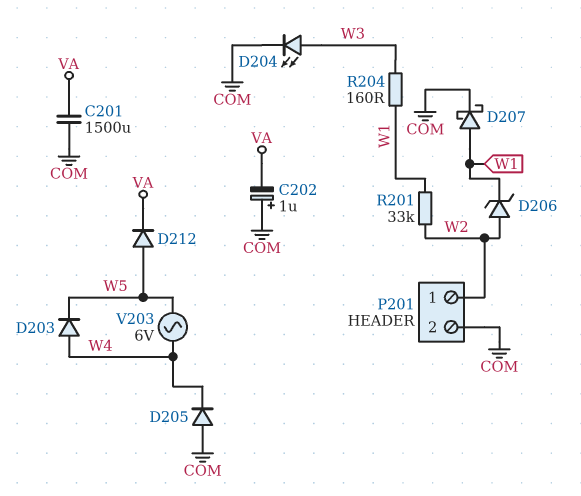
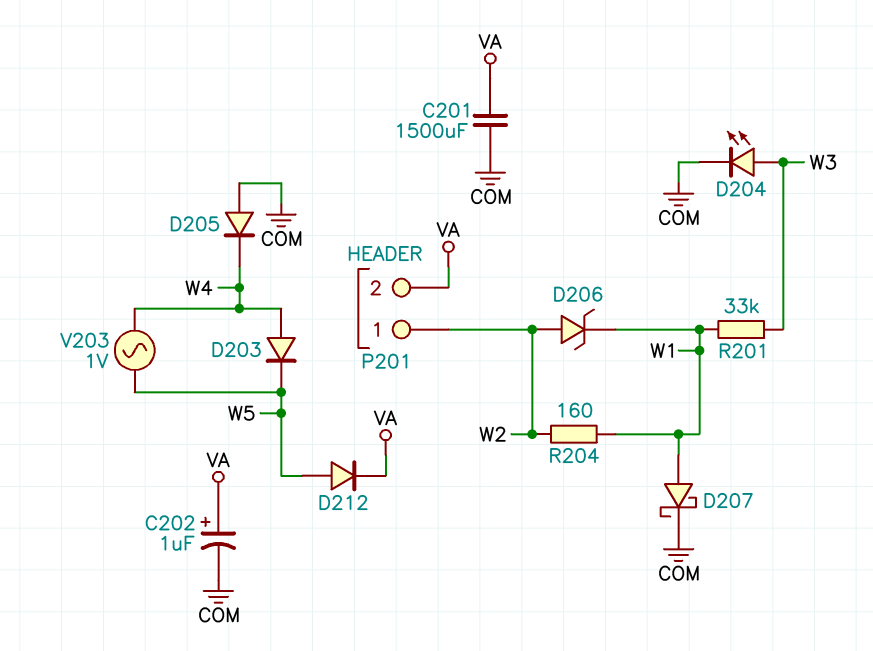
C202: 1uF (plus COM, minus VA) -> 1uF (plus VA, minus COM)
P201 pin 2: COM -> VA
R201: 33k (W1, W2) -> 33k (W1, W3)
R204: 160 (W1, W3) -> 160 (W1, W2)
V203: AC 6V (W4, W5) -> AC 1V (W4, W5)

